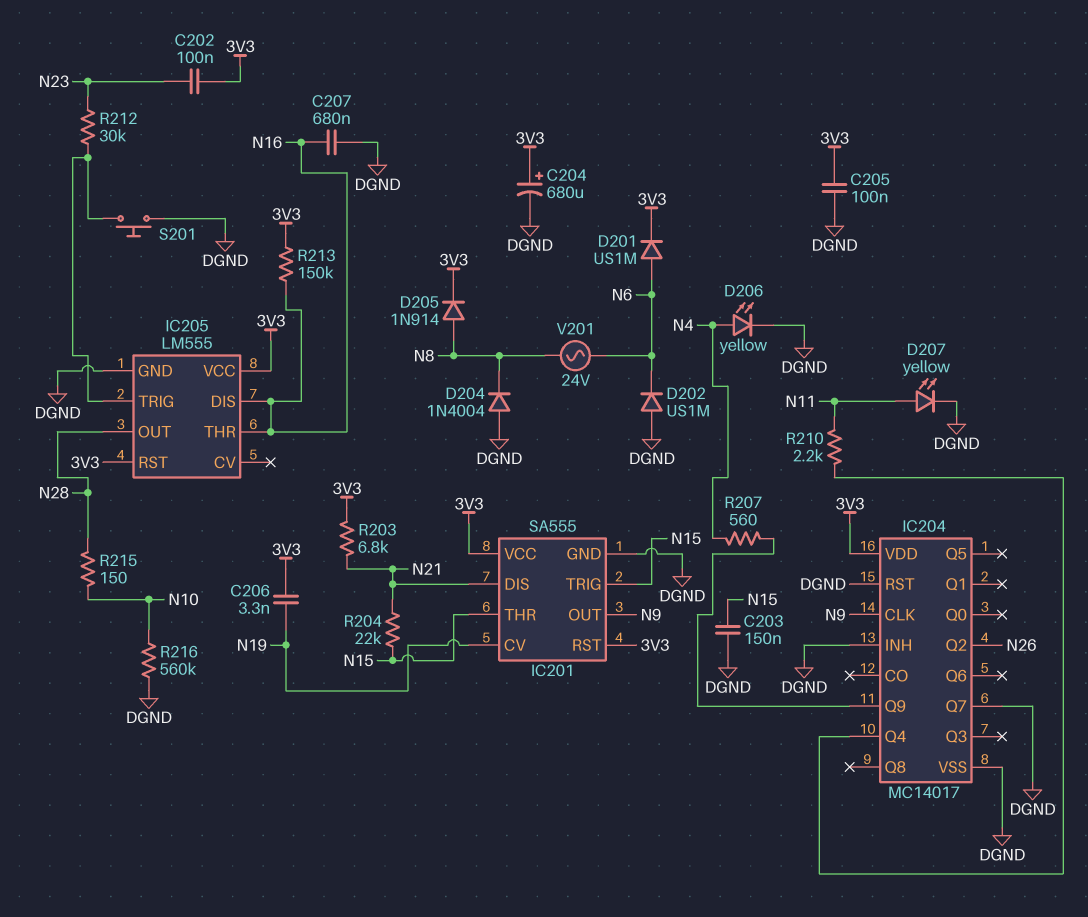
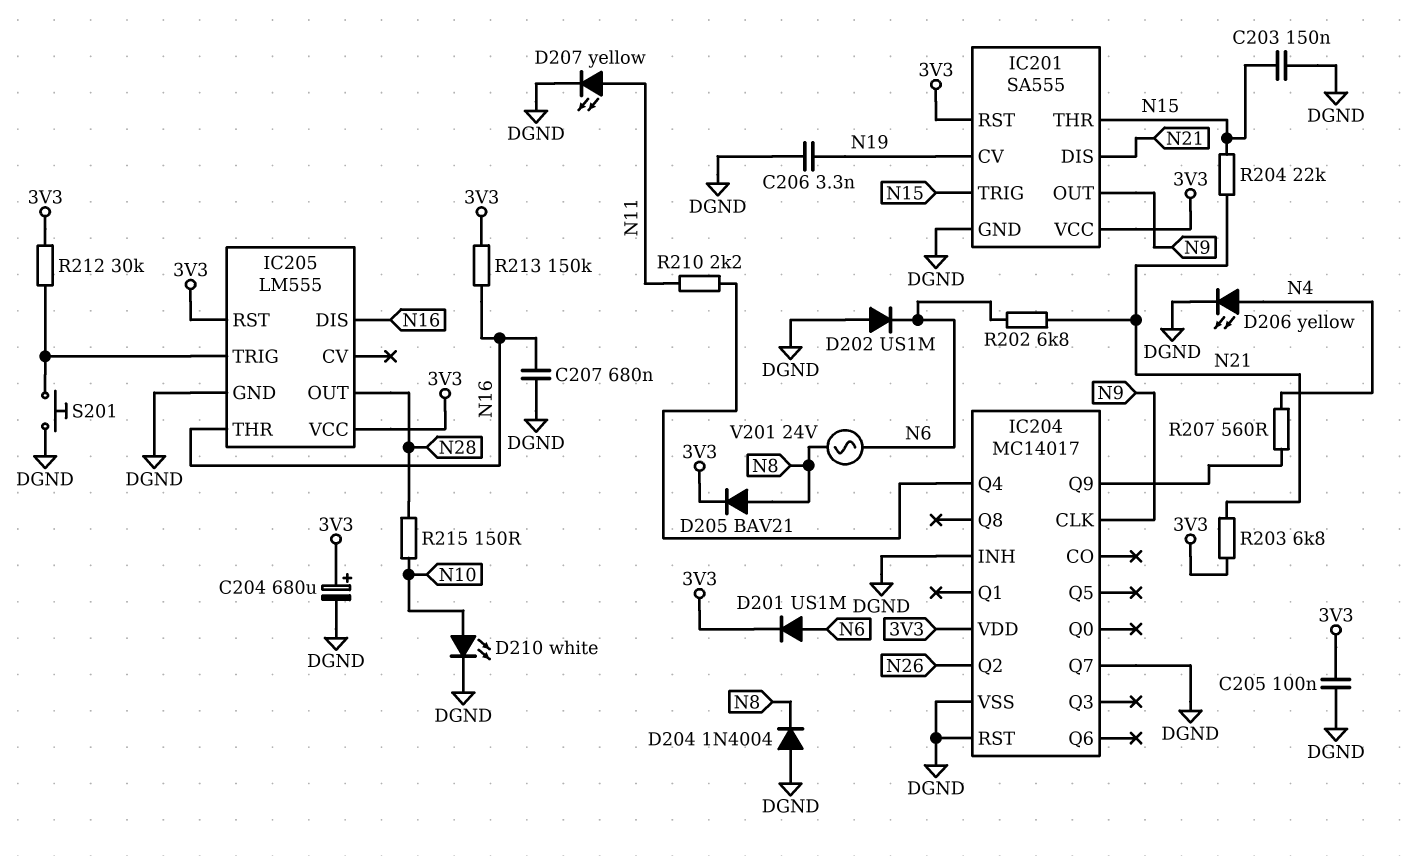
C202: 100nF (3V3, N23) -> none
C206: 3.3nF (3V3, N19) -> 3.3nF (DGND, N19)
D205: diode 1N914 (A N8, K 3V3) -> diode BAV21 (A N8, K 3V3)
D210: none -> LED white (A N10, K DGND)
R202: none -> 6.8k (N6, N21)
R212: 30k (IC205/TRIG, N23) -> 30k (3V3, IC205/TRIG)
R216: 560k (DGND, N10) -> none

